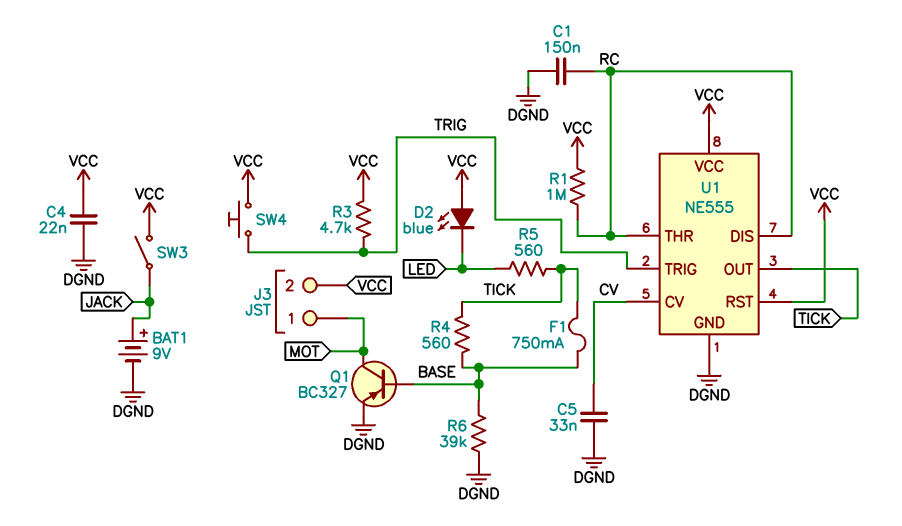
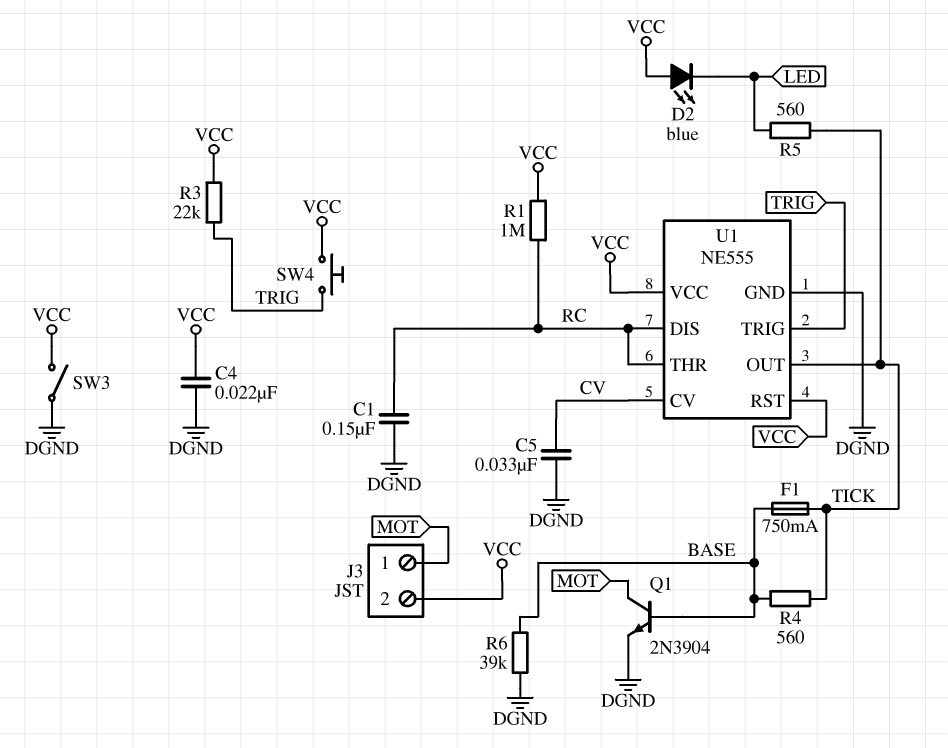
BAT1: 9V (plus JACK, minus DGND) -> none
Q1: PNP BC327 (B BASE, C MOT, E DGND) -> NPN 2N3904 (B BASE, C MOT, E DGND)
R3: 4.7k (TRIG, VCC) -> 22k (TRIG, VCC)
SW3: switch (JACK, VCC) -> switch (DGND, VCC)

